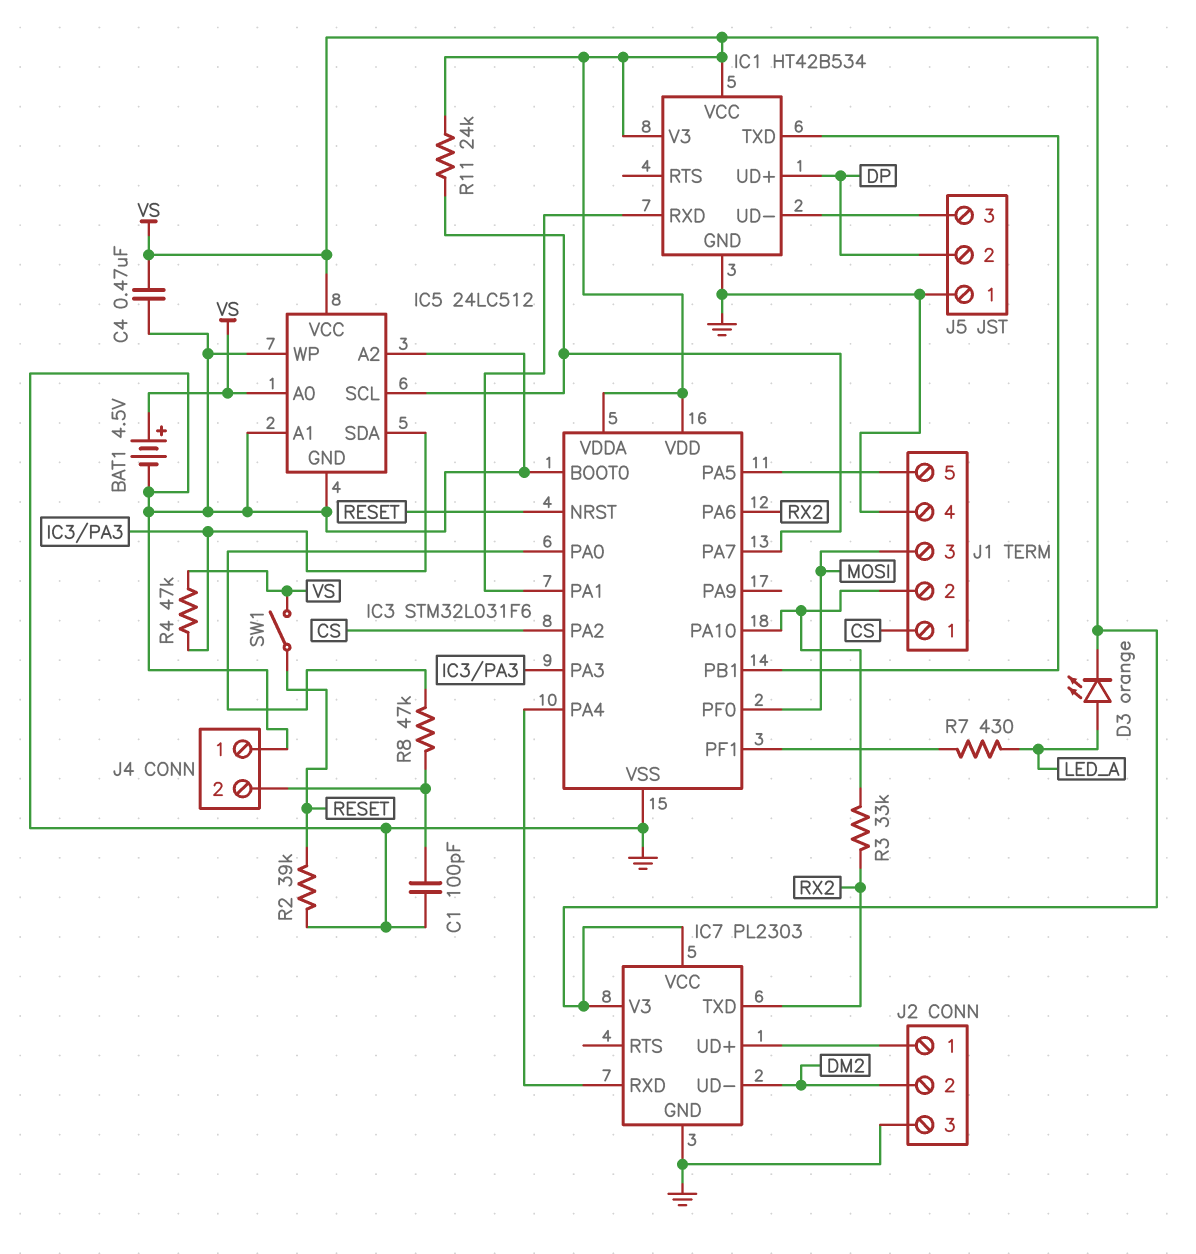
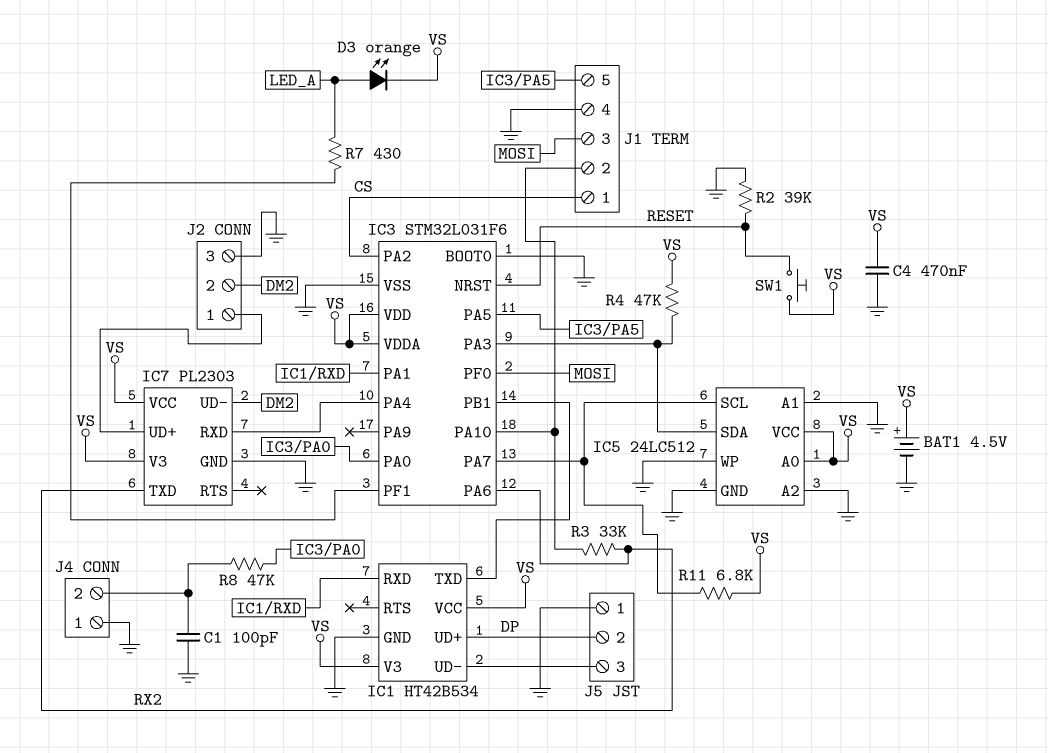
R11: 24k (IC3/PA7, VS) -> 6.8k (IC3/PA7, VS)
SW1: switch (RESET, VS) -> button (RESET, VS)

